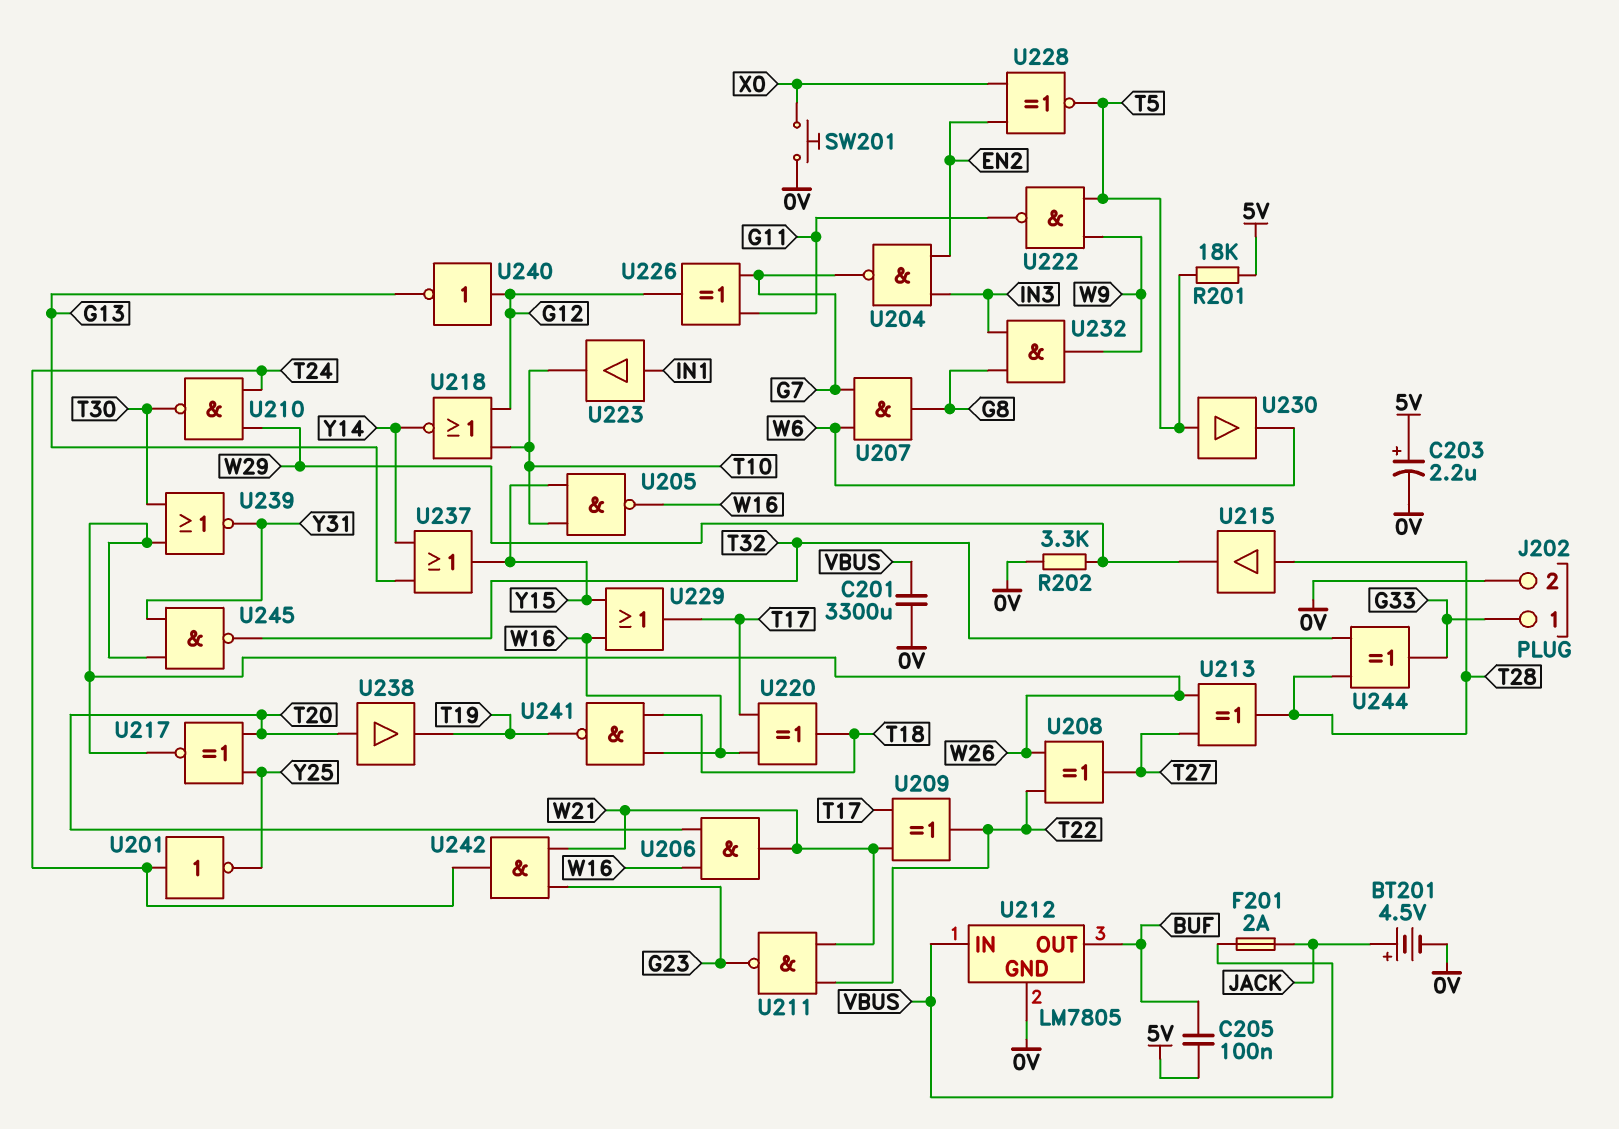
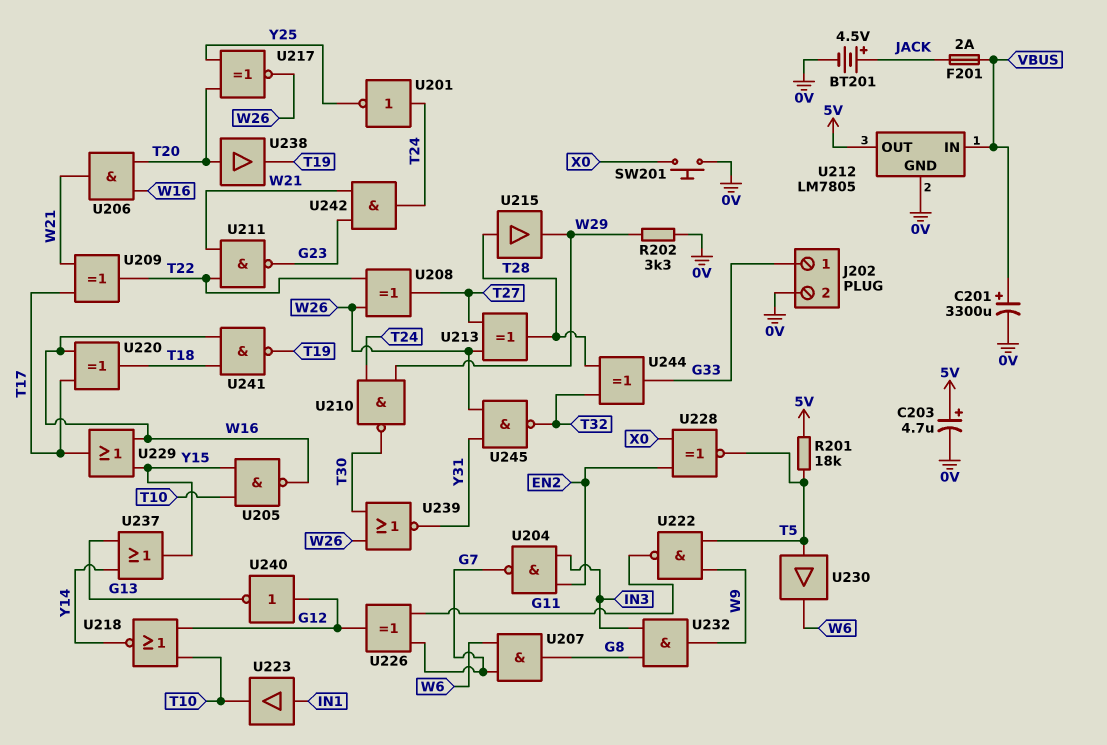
C201: 3300uF (0V, VBUS) -> 3300uF (plus VBUS, minus 0V)
C203: 2.2uF (plus 5V, minus 0V) -> 4.7uF (plus 5V, minus 0V)
C205: 100nF (5V, BUF) -> none
U212 pin OUT: BUF -> 5V

